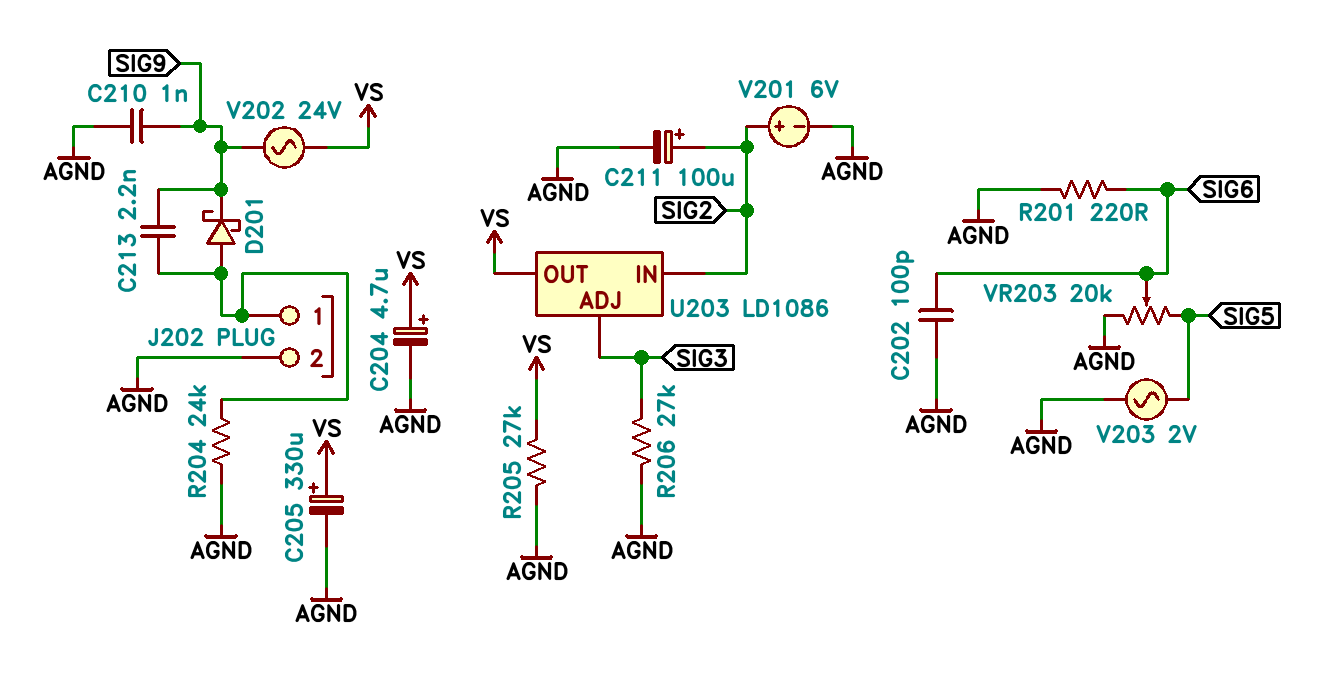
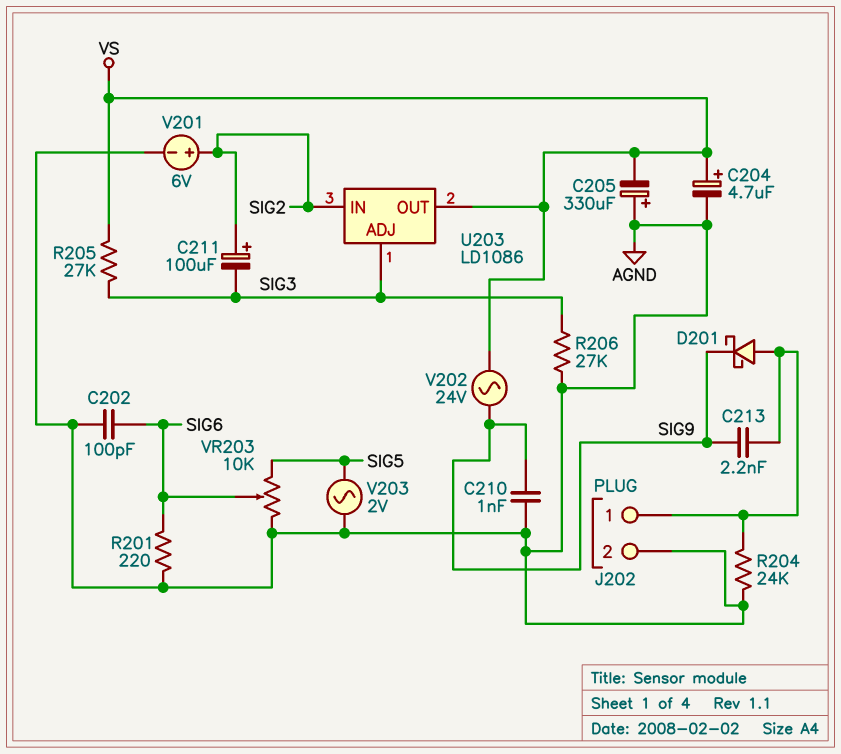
C205: 330uF (plus VS, minus AGND) -> 330uF (plus AGND, minus VS)
C211: 100uF (plus SIG2, minus AGND) -> 100uF (plus SIG2, minus SIG3)
R205: 27k (AGND, VS) -> 27k (SIG3, VS)
VR203: 20k (AGND, SIG5, wiper SIG6) -> 10k (AGND, SIG5, wiper SIG6)

